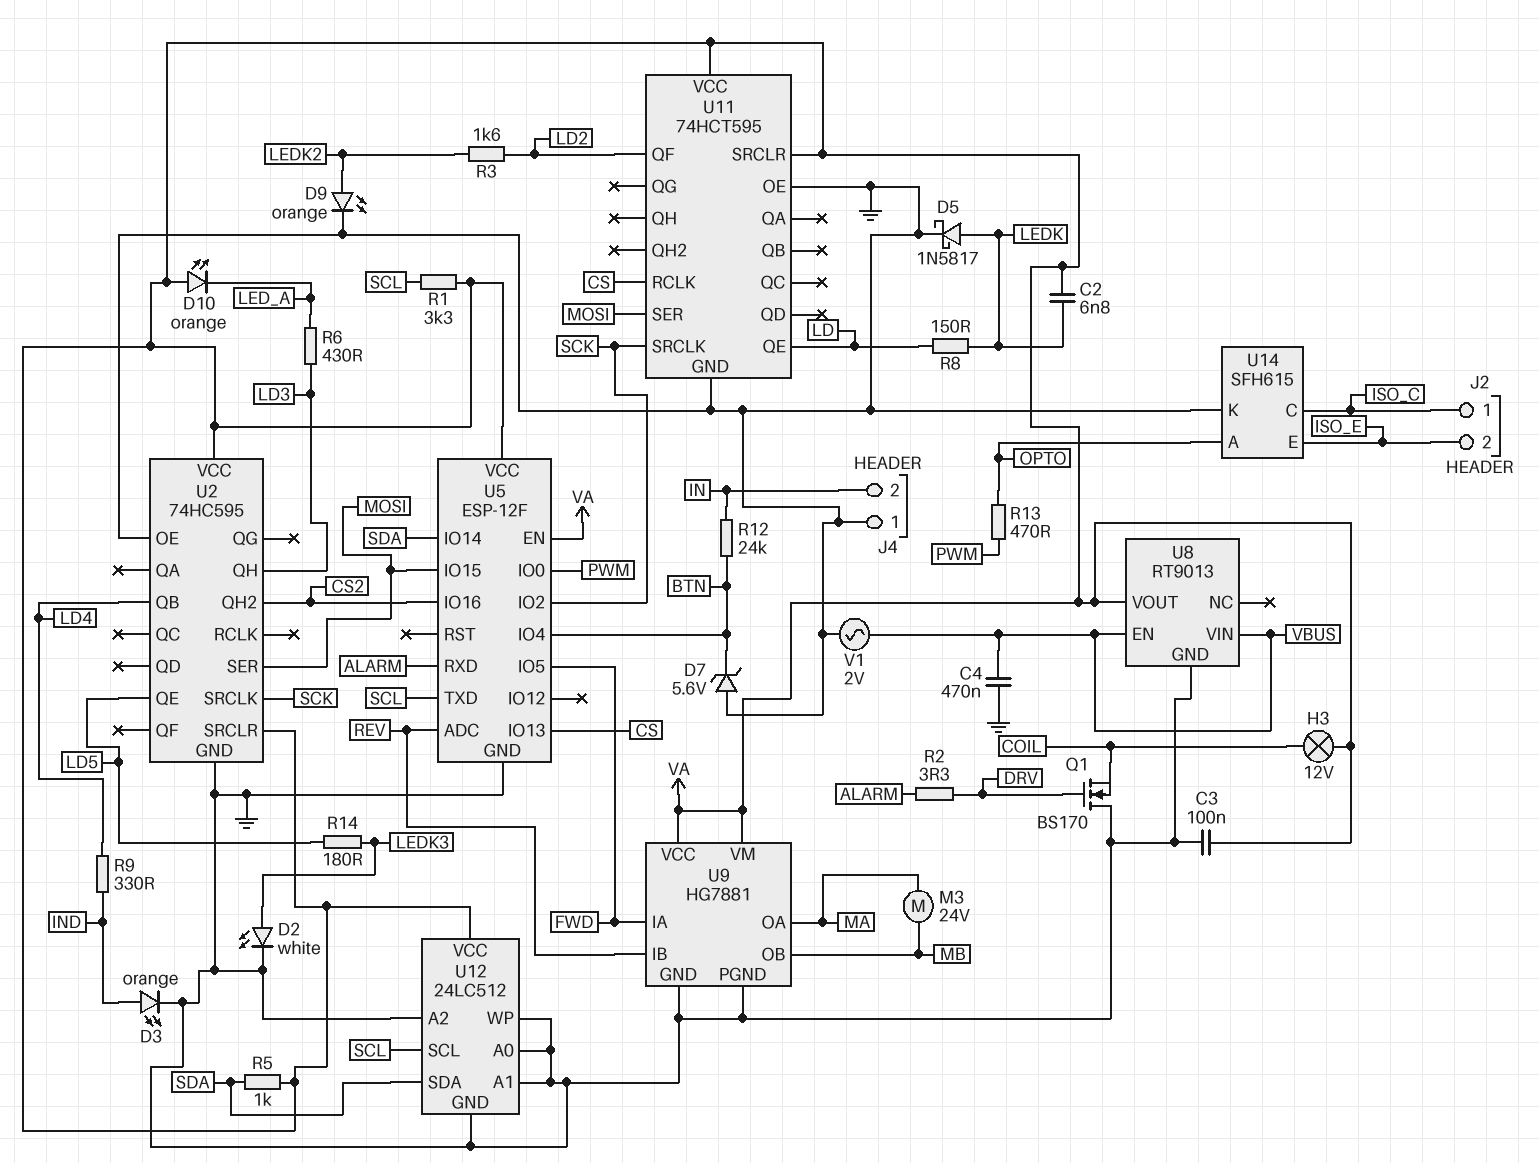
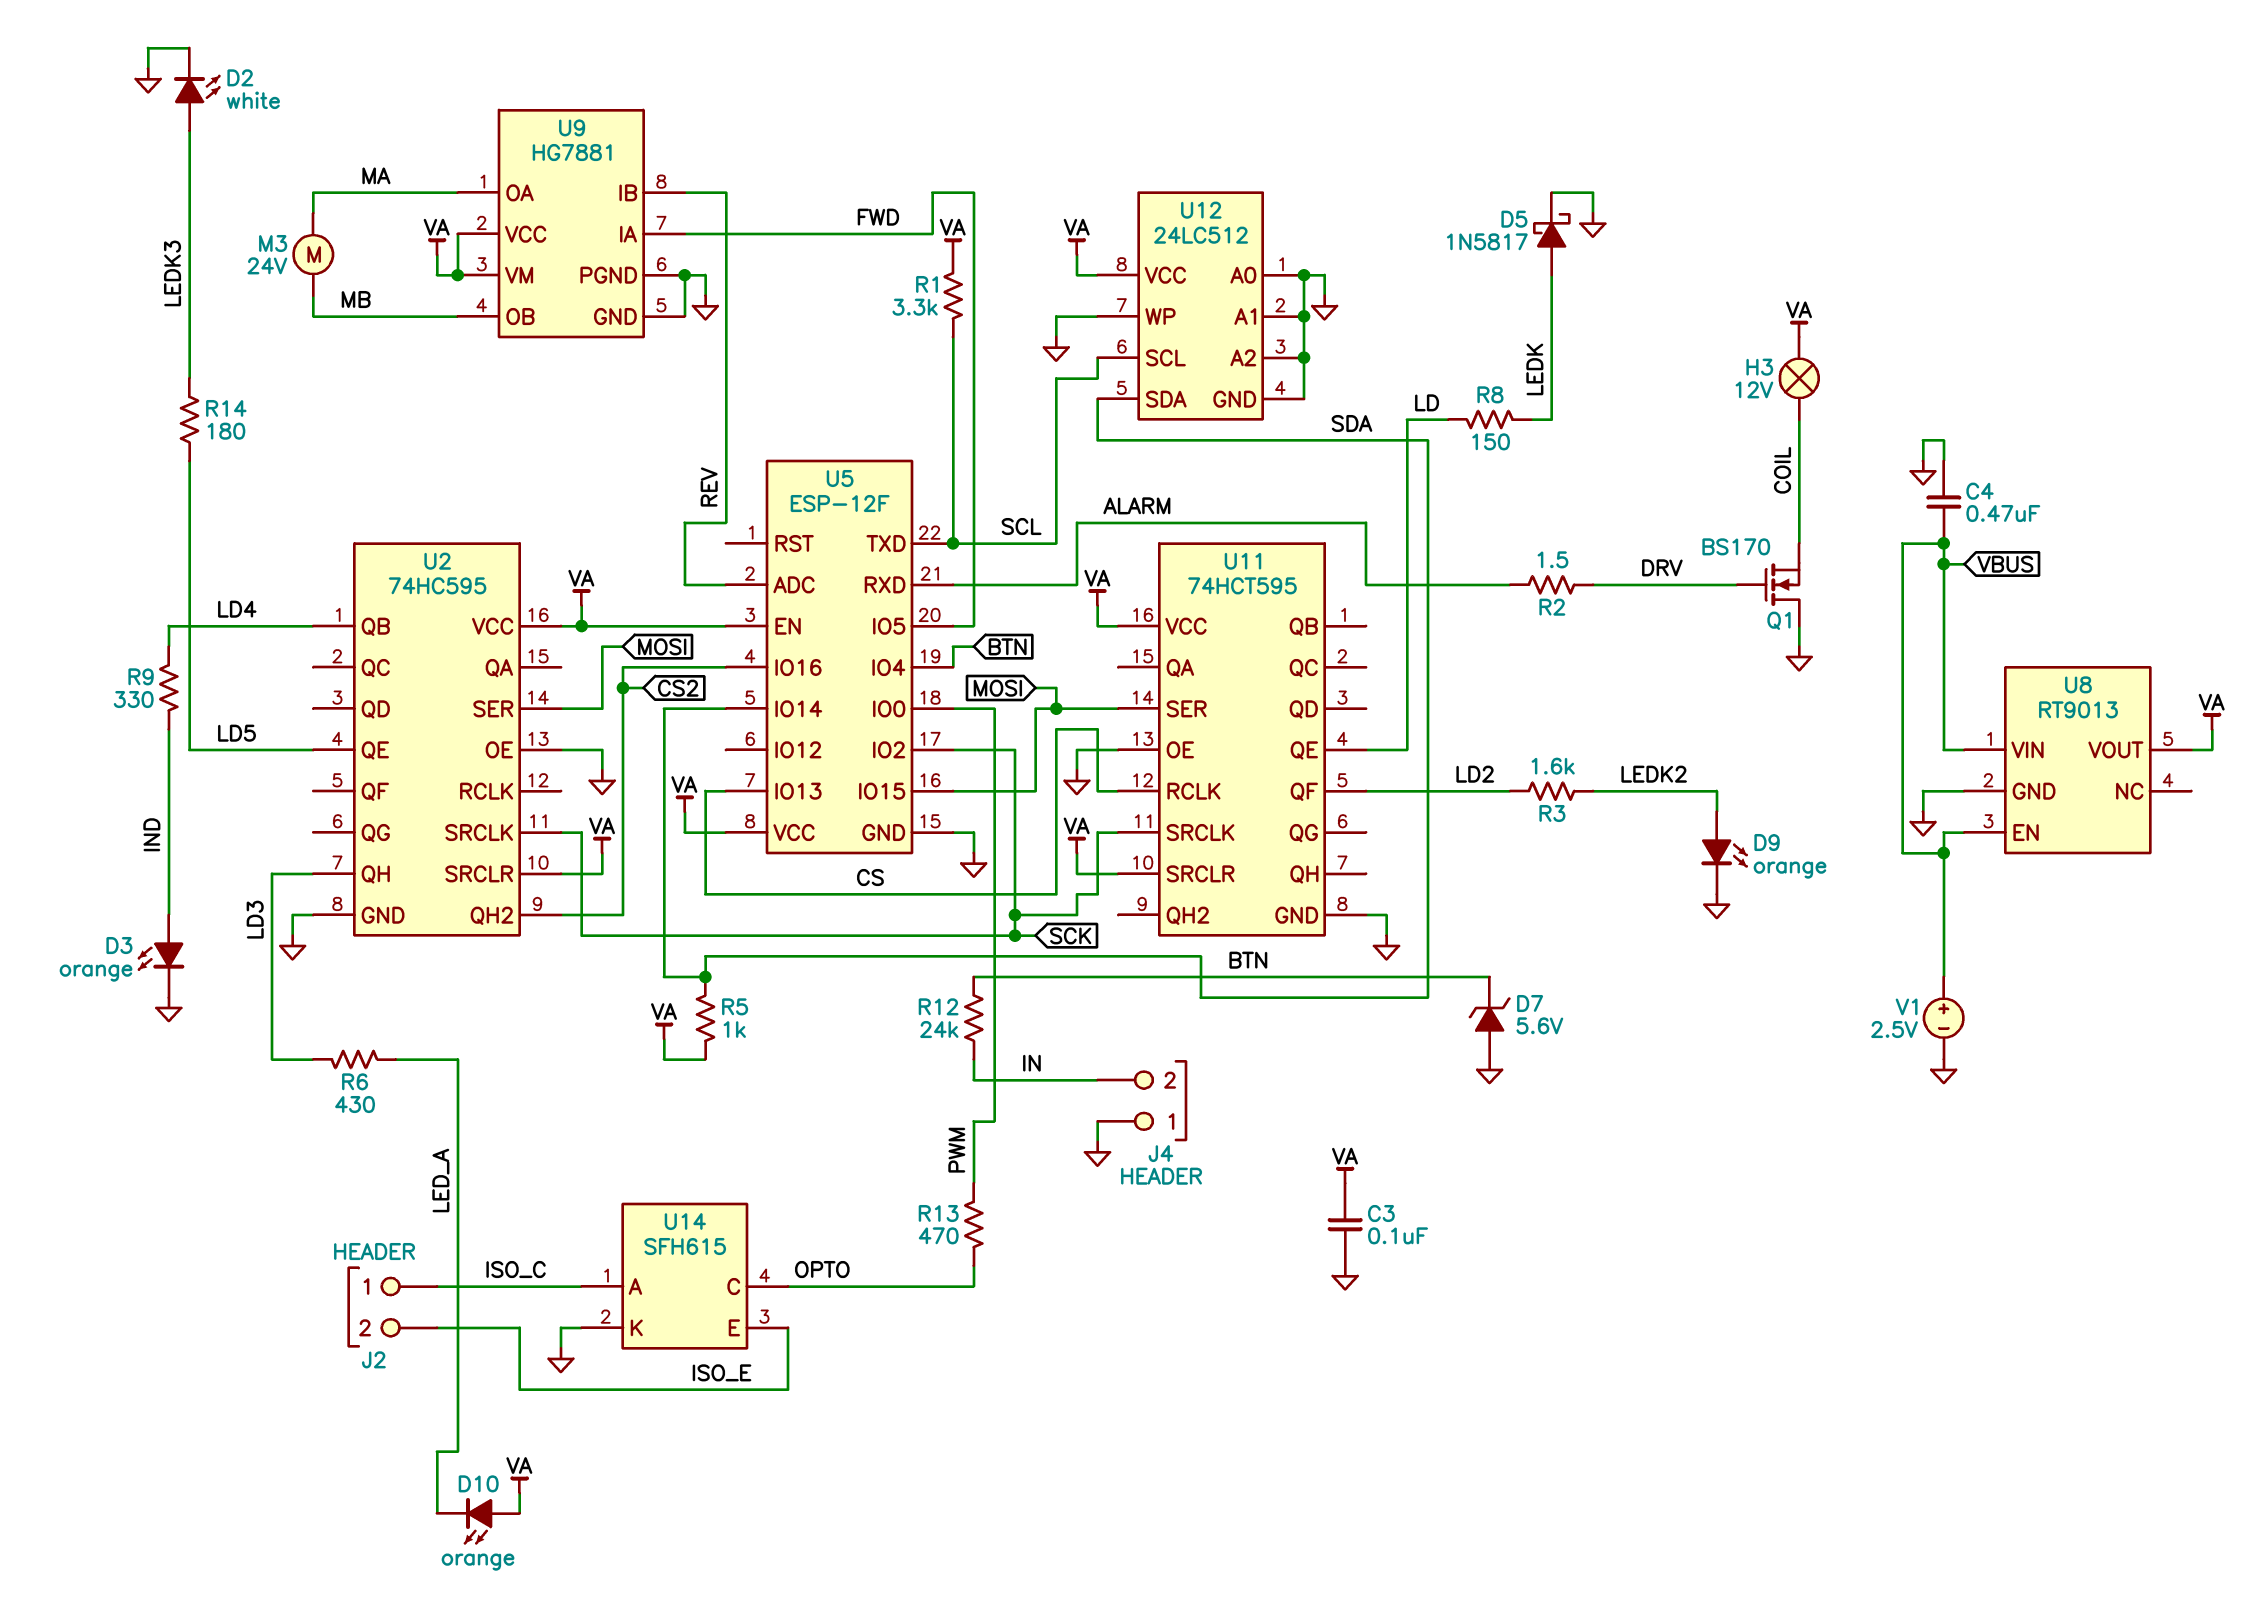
C2: 6.8nF (LEDK, VA) -> none
R2: 3.3 (ALARM, DRV) -> 1.5 (ALARM, DRV)
U14 pin A: OPTO -> ISO_C
U14 pin C: ISO_C -> OPTO
V1: AC 2V (GND, VBUS) -> 2.5V (plus VBUS, minus GND)

